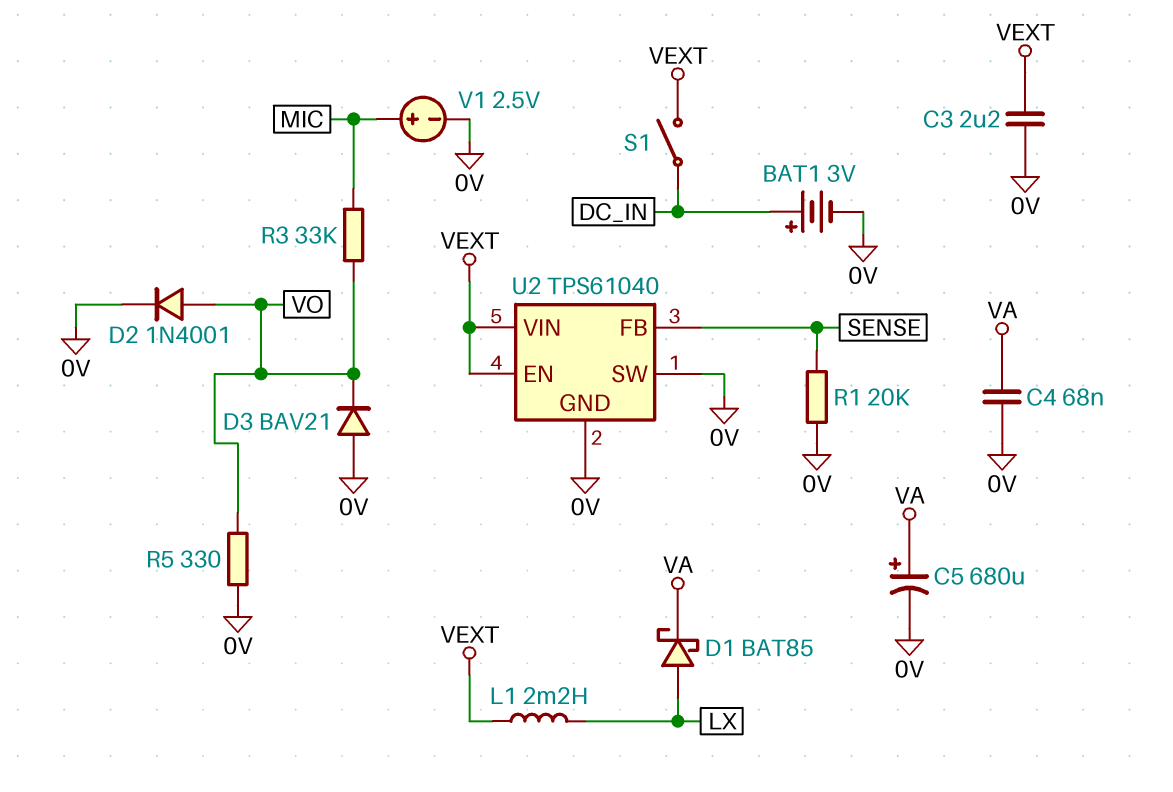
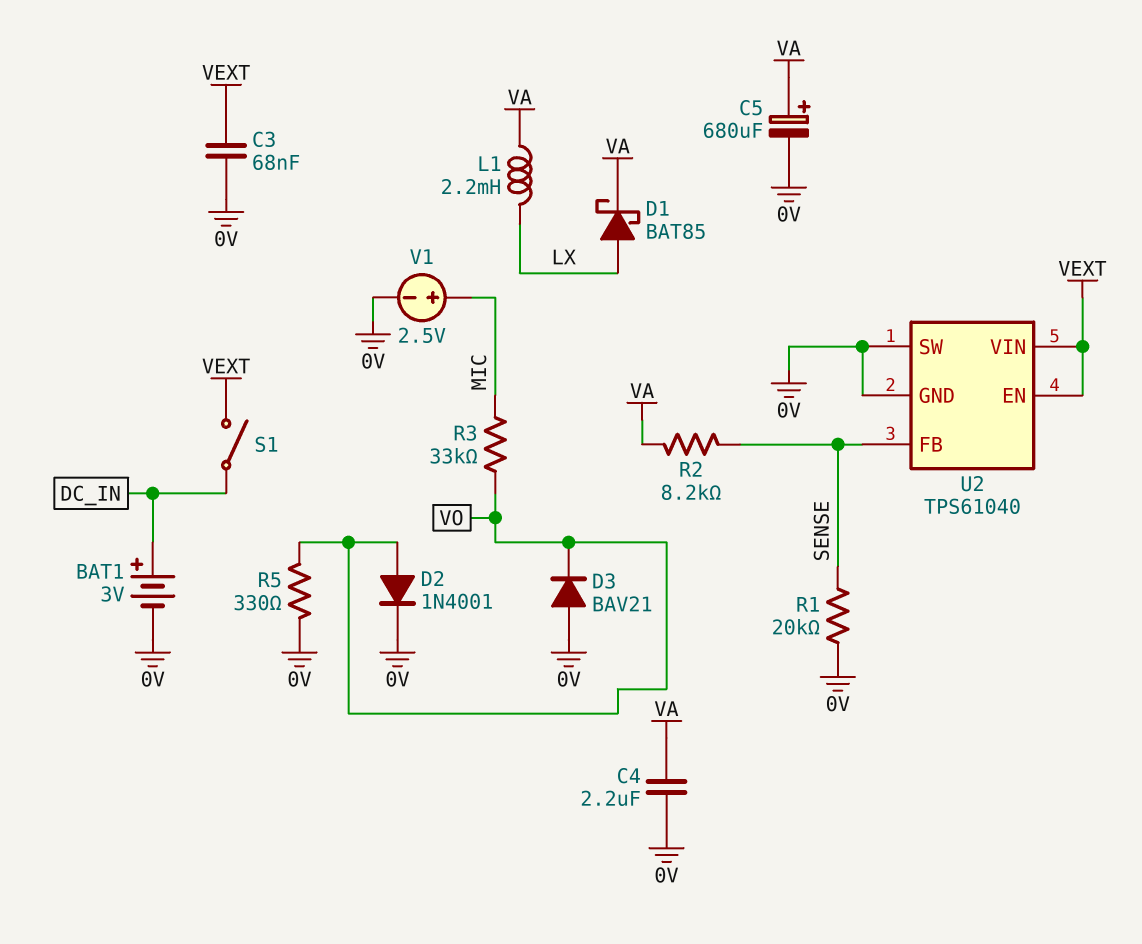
C3: 2.2uF (0V, VEXT) -> 68nF (0V, VEXT)
C4: 68nF (0V, VA) -> 2.2uF (0V, VA)
L1: 2.2mH (LX, VEXT) -> 2.2mH (LX, VA)
R2: none -> 8.2k (SENSE, VA)

